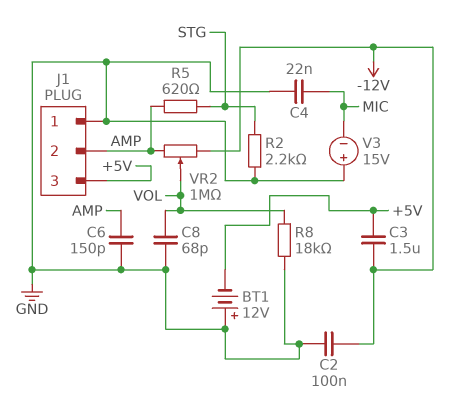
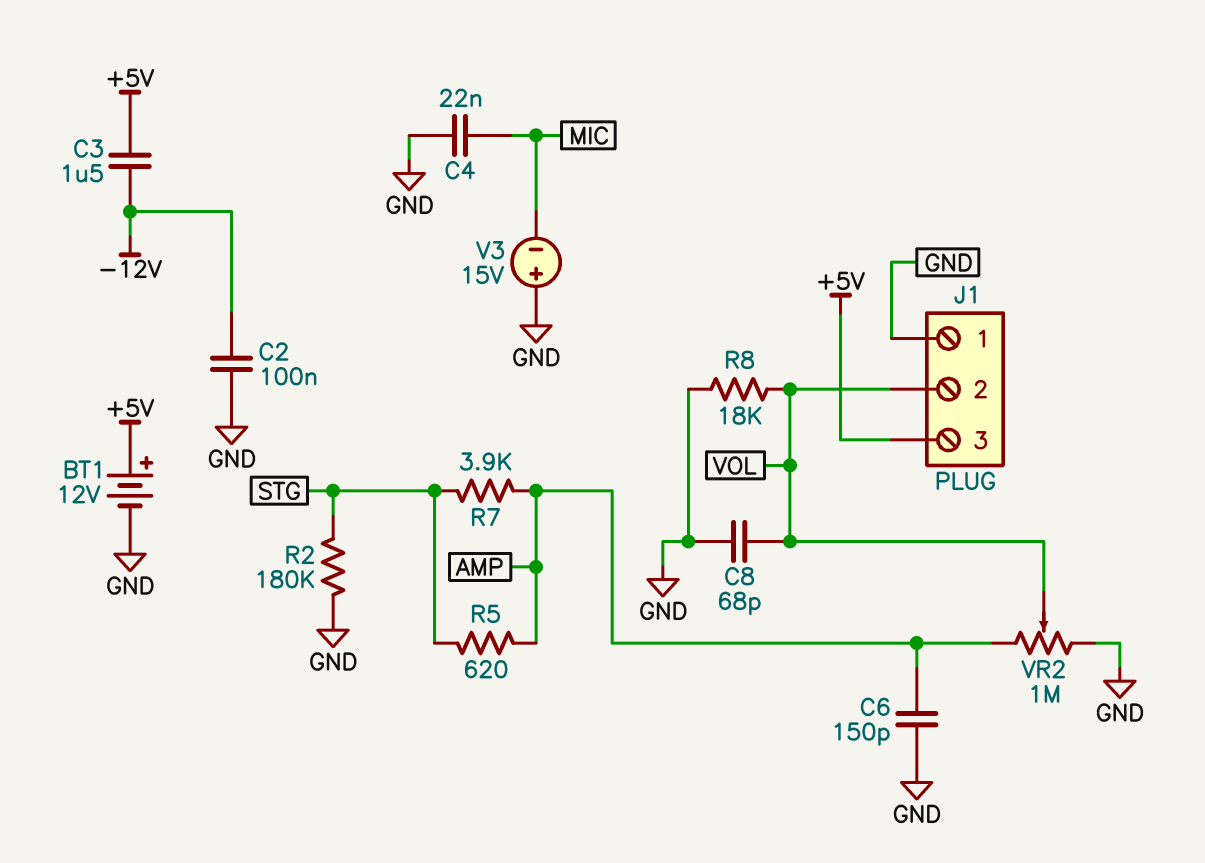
BT1: 12V (plus GND, minus +5V) -> 12V (plus +5V, minus GND)
J1 pin 2: AMP -> VOL
R2: 2.2k (GND, STG) -> 180k (GND, STG)
R7: none -> 3.9k (AMP, STG)
VR2: 1M (-12V, AMP, wiper VOL) -> 1M (AMP, GND, wiper VOL)

